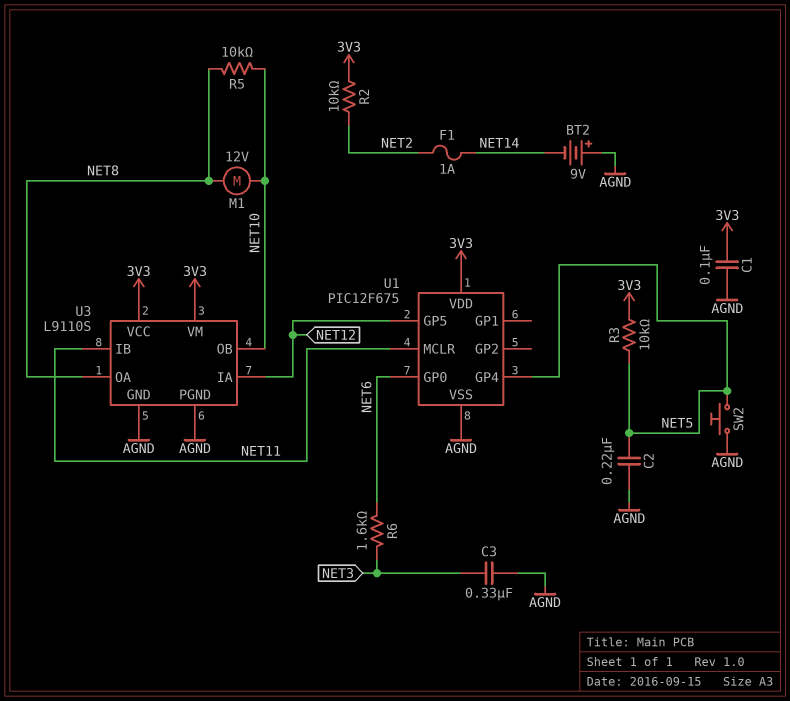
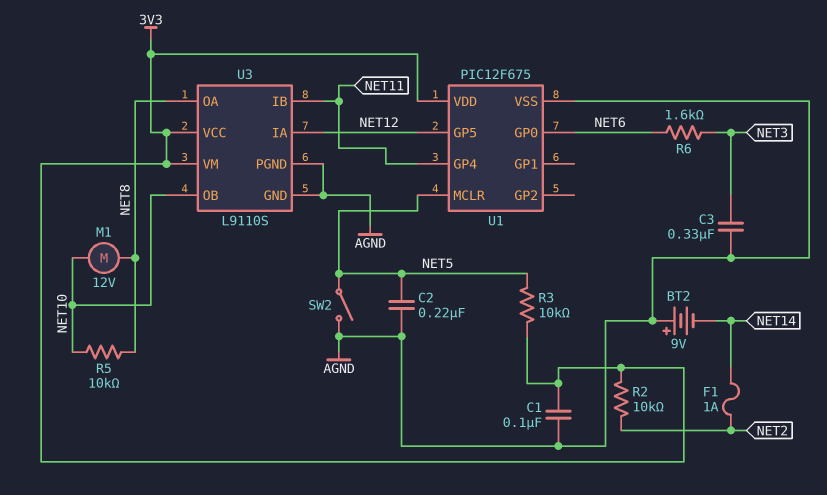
SW2: button (AGND, NET5) -> switch (AGND, NET5)
U1 pin GP4: NET5 -> NET11
U1 pin MCLR: NET11 -> NET5

